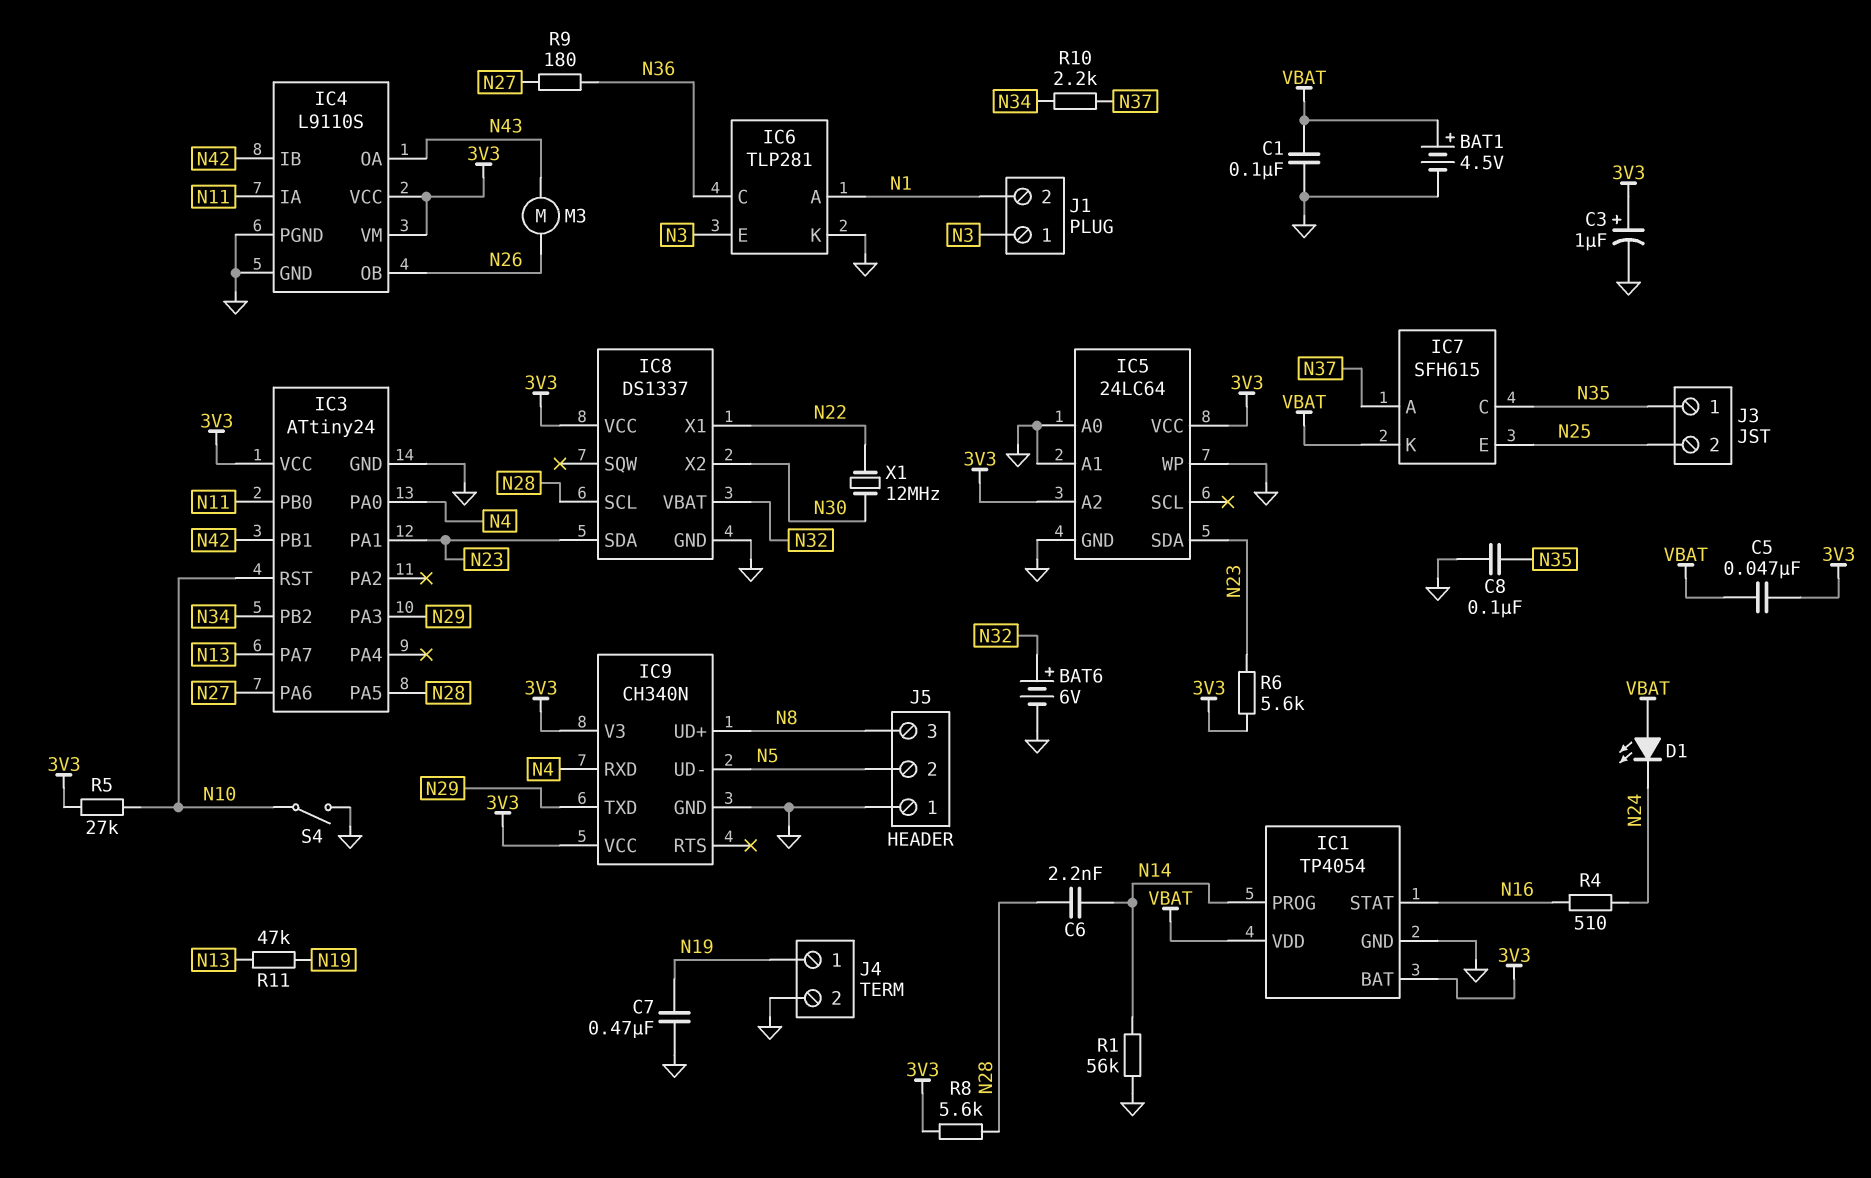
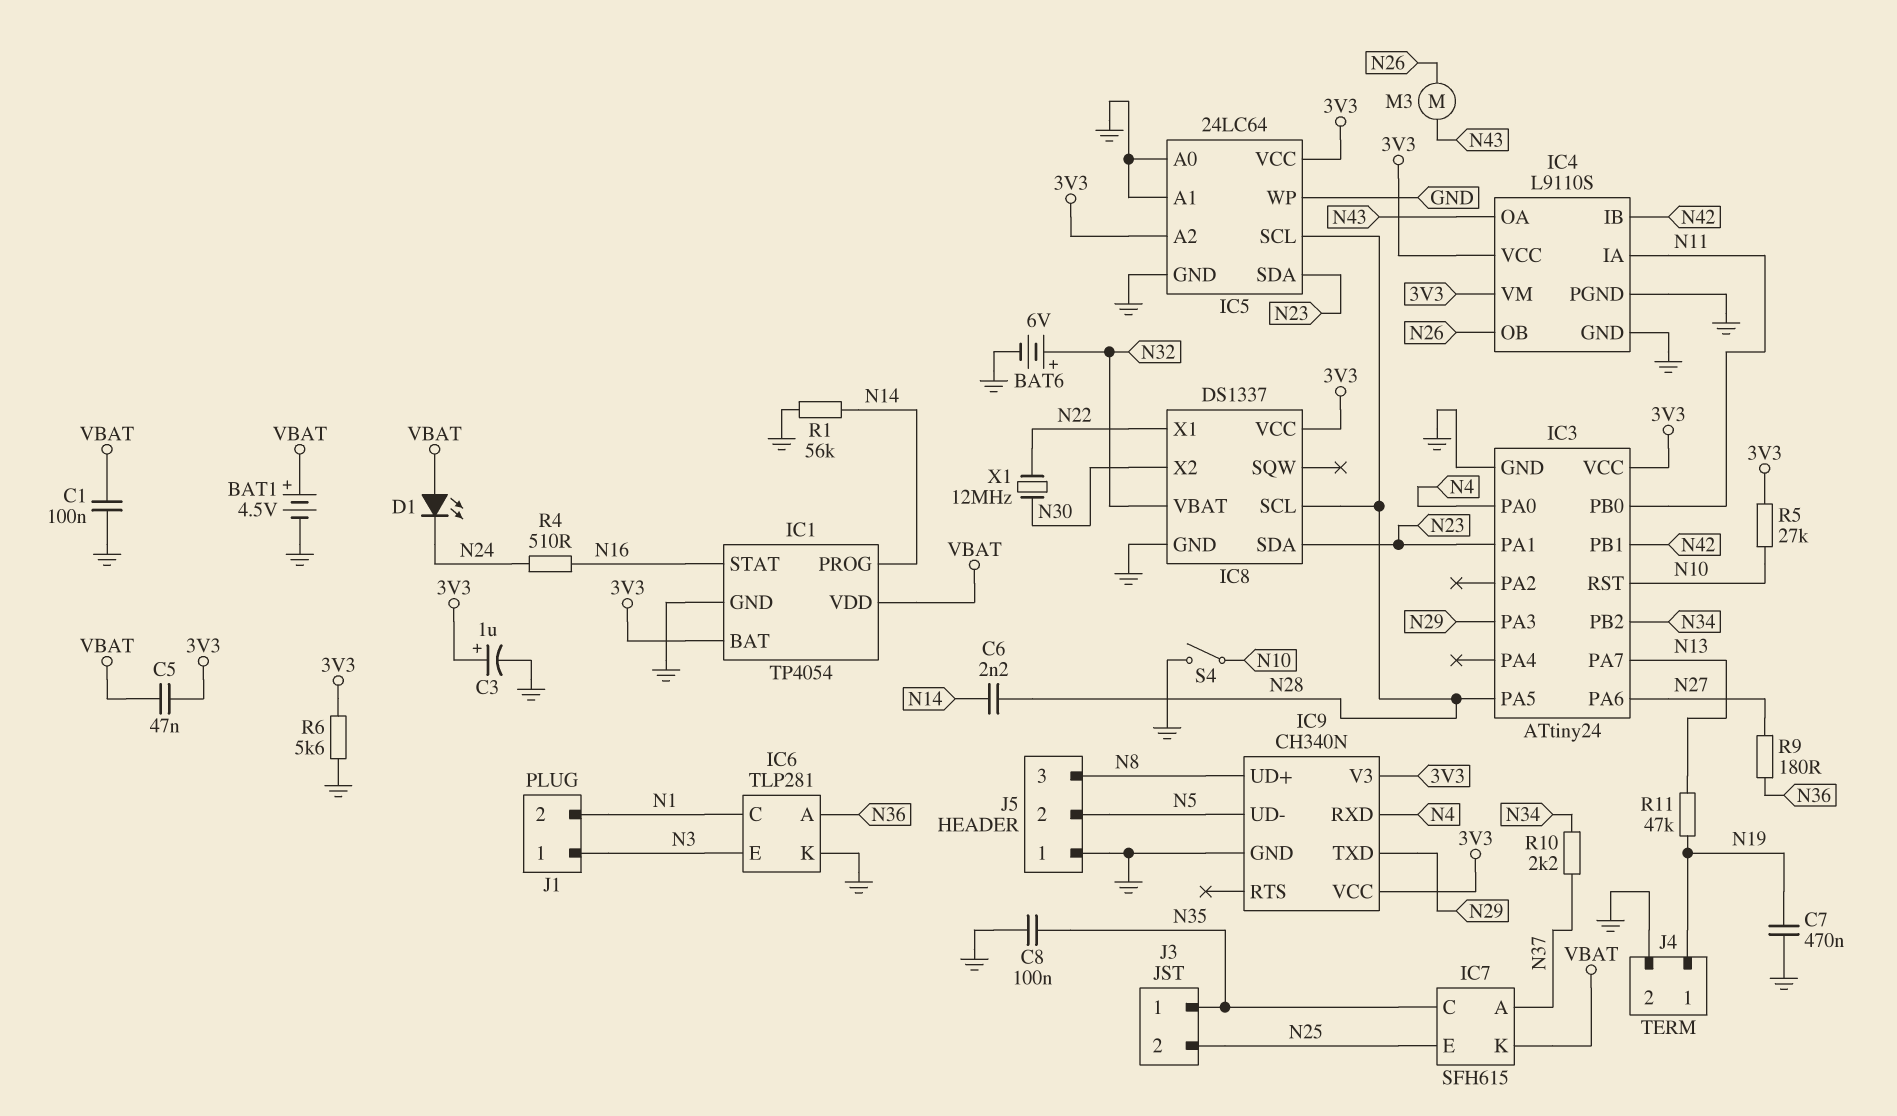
IC5 pin SCL: none -> N28
IC6 pin A: N1 -> N36
IC6 pin C: N36 -> N1
R6: 5.6k (3V3, N23) -> 5.6k (3V3, GND)
R8: 5.6k (3V3, N28) -> none

